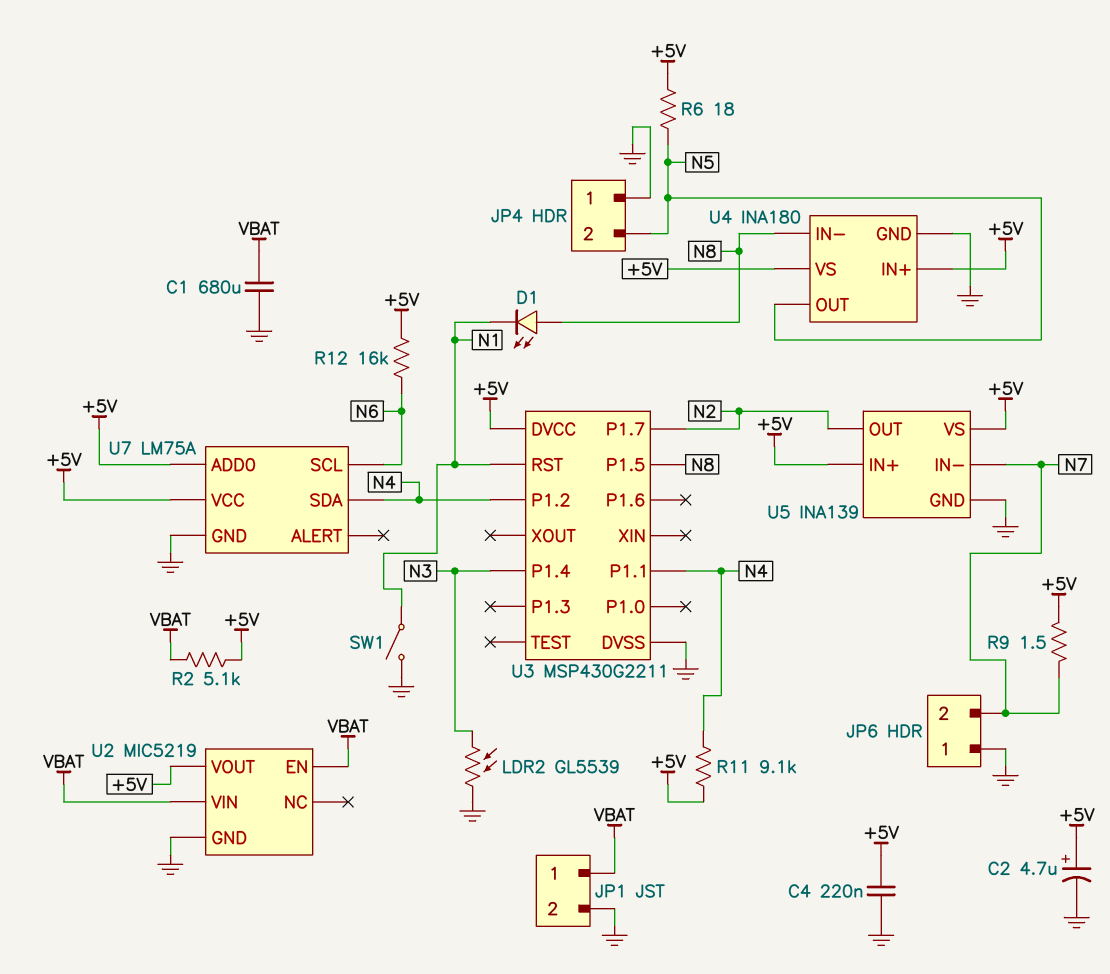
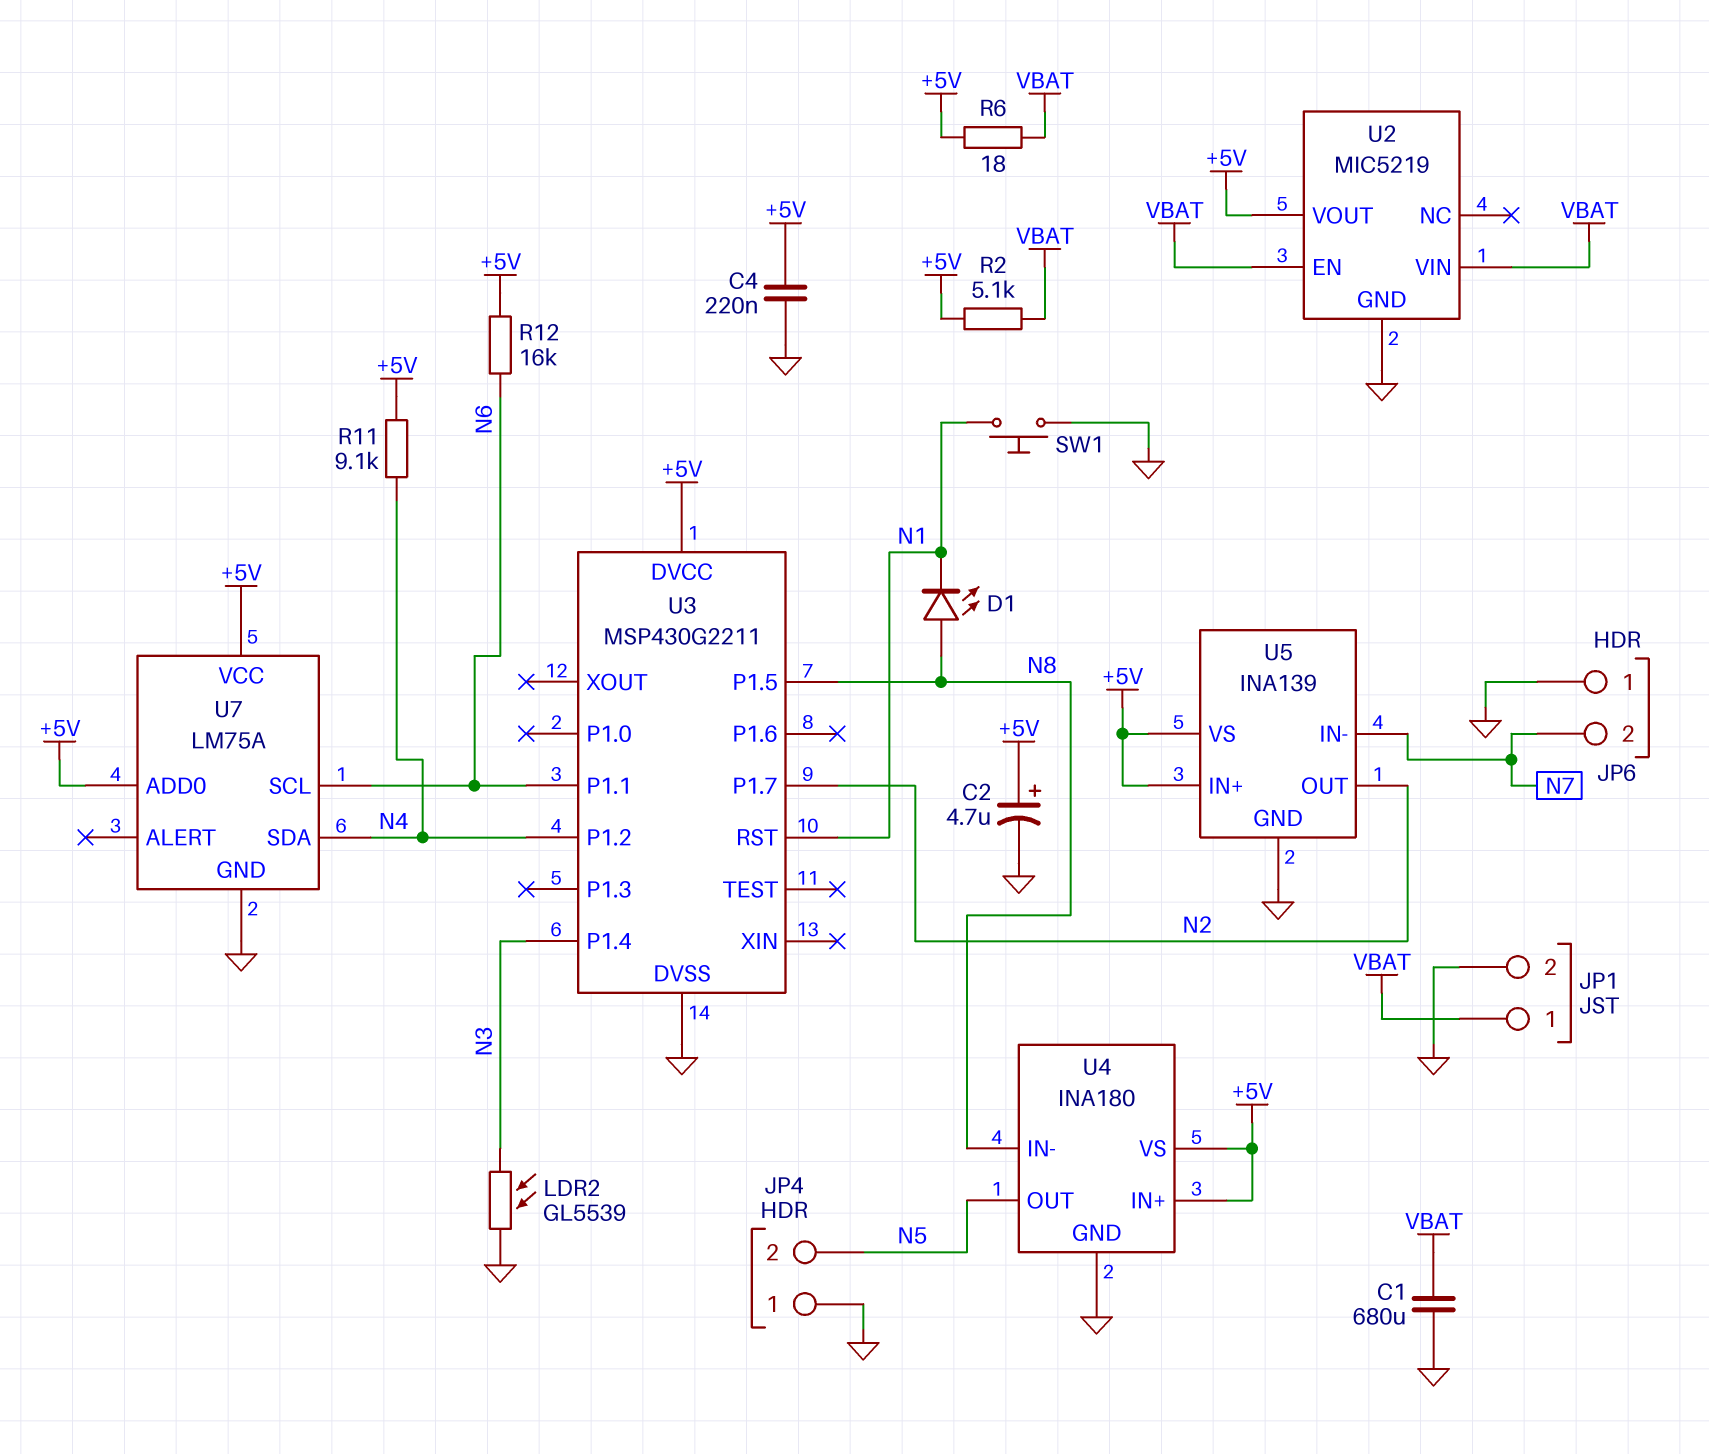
R6: 18 (+5V, N5) -> 18 (+5V, VBAT)
R9: 1.5 (+5V, N7) -> none
SW1: switch (GND, N1) -> button (GND, N1)
U3 pin P1.1: N4 -> N6

